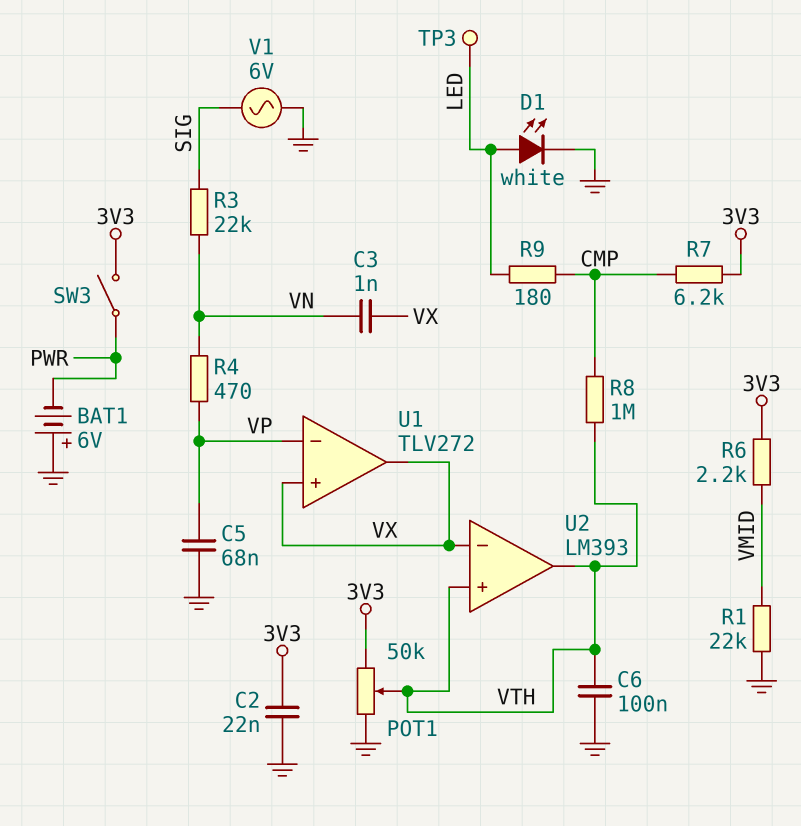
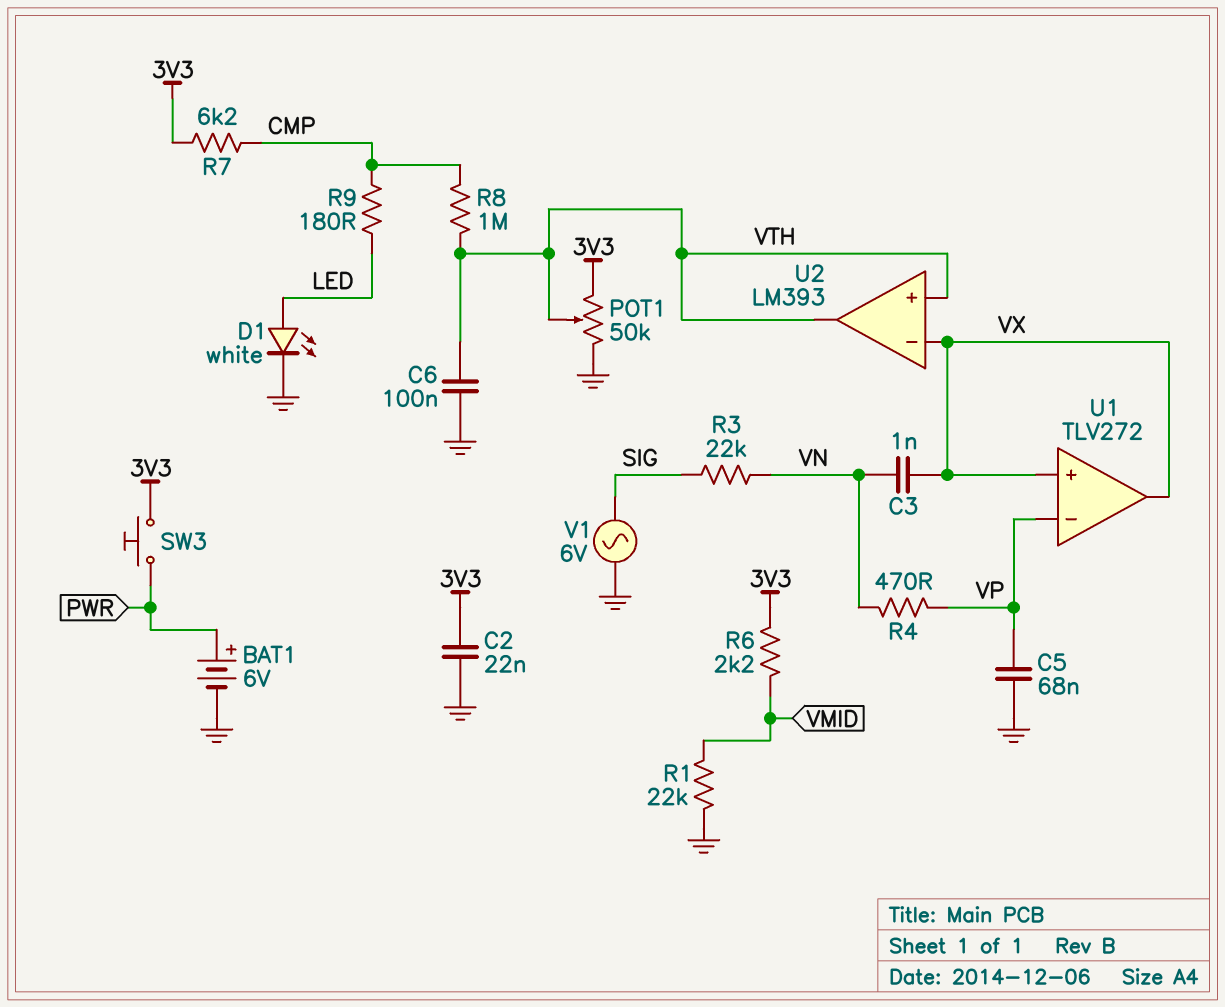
BAT1: 6V (plus GND, minus PWR) -> 6V (plus PWR, minus GND)
SW3: switch (3V3, PWR) -> button (3V3, PWR)
TP3: test point (LED) -> none

